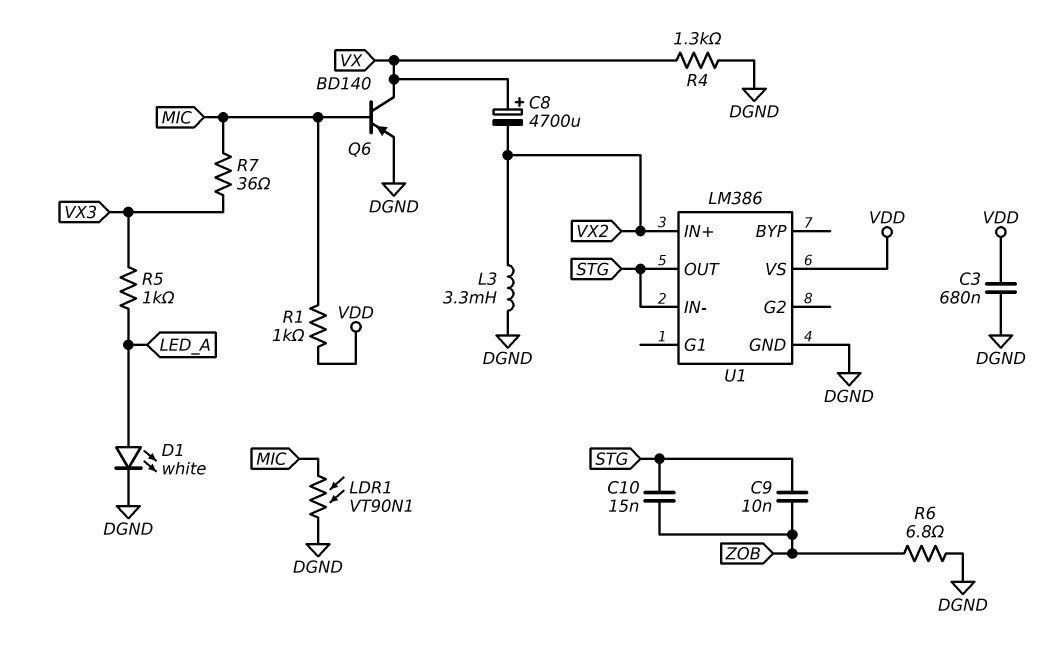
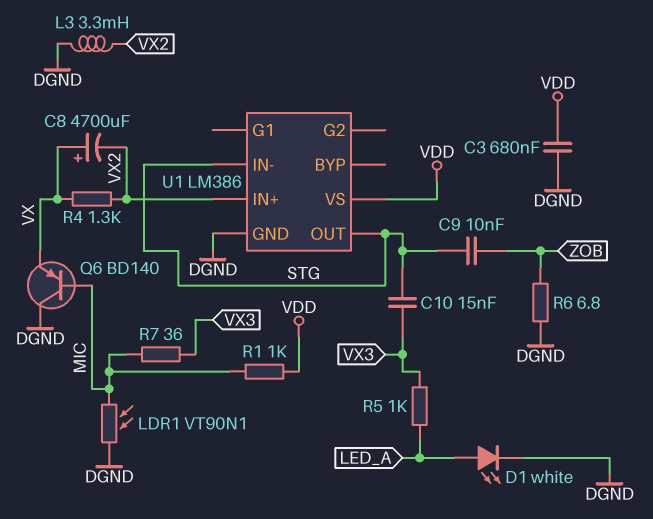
C10: 15nF (STG, ZOB) -> 15nF (STG, VX3)
Q6: PNP BD140 (B MIC, C VX, E DGND) -> PNP BD140 (B MIC, C DGND, E VX)
R4: 1.3k (DGND, VX) -> 1.3k (VX, VX2)

